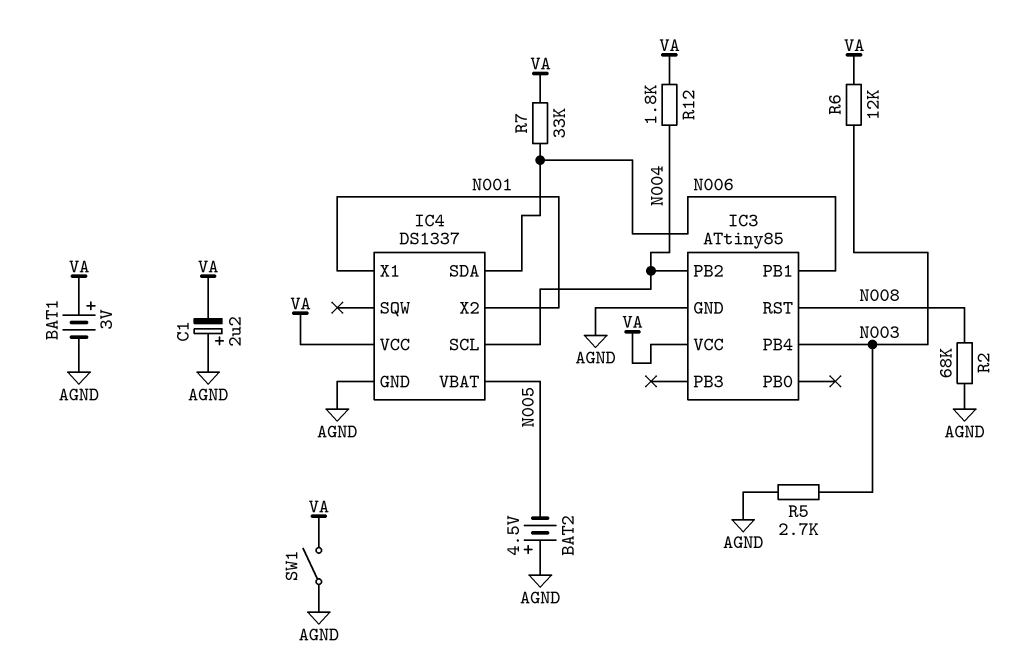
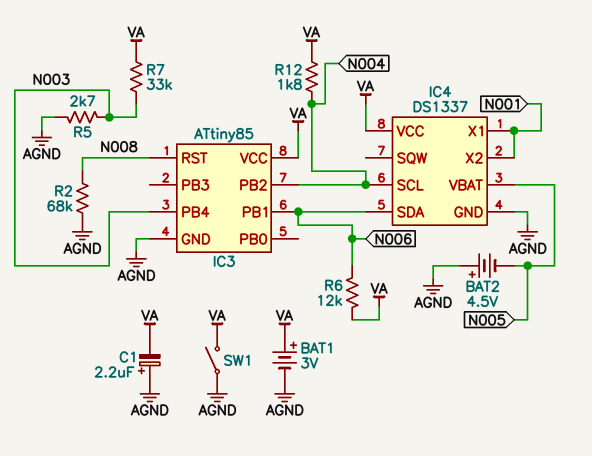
R6: 12k (N003, VA) -> 12k (N006, VA)
R7: 33k (N006, VA) -> 33k (N003, VA)

